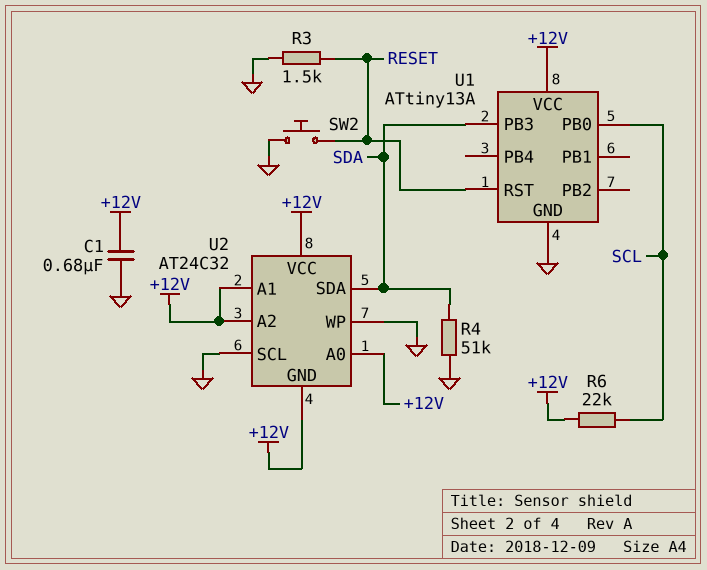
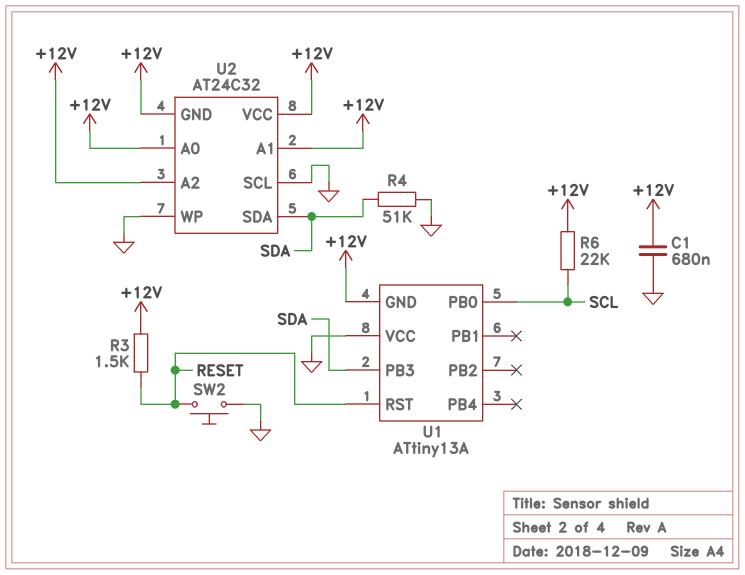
R3: 1.5k (GND, RESET) -> 1.5k (+12V, RESET)
U1 pin GND: GND -> +12V
U1 pin VCC: +12V -> GND

